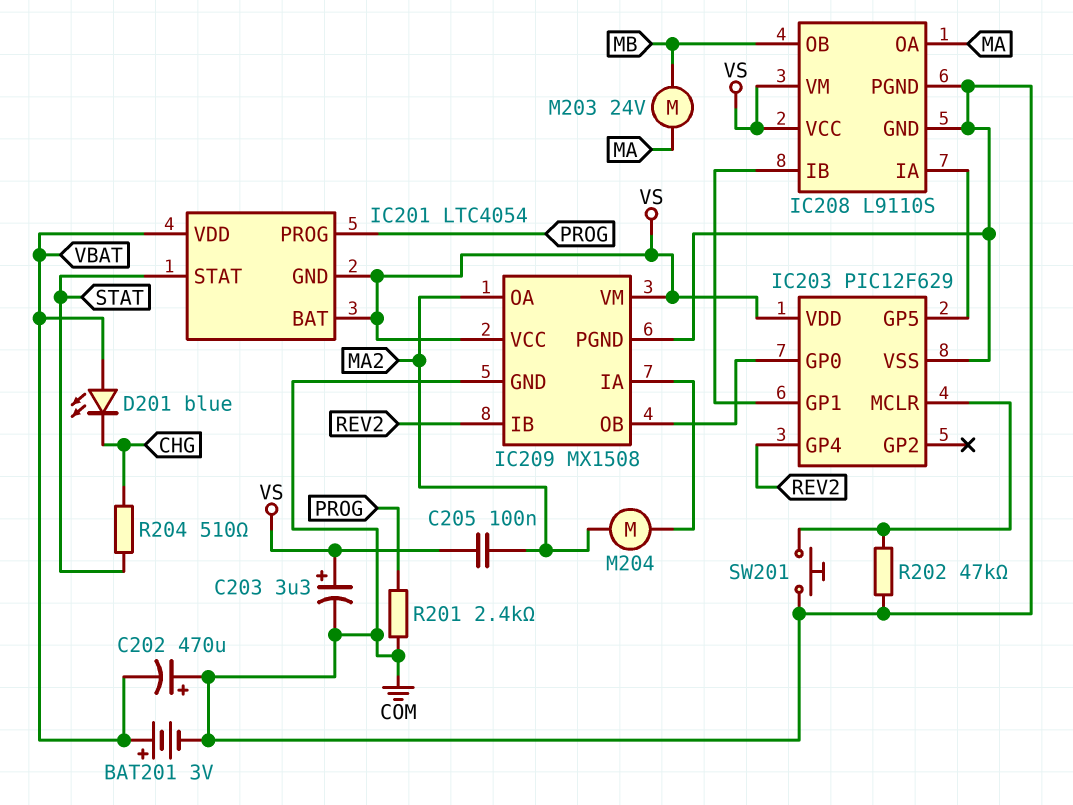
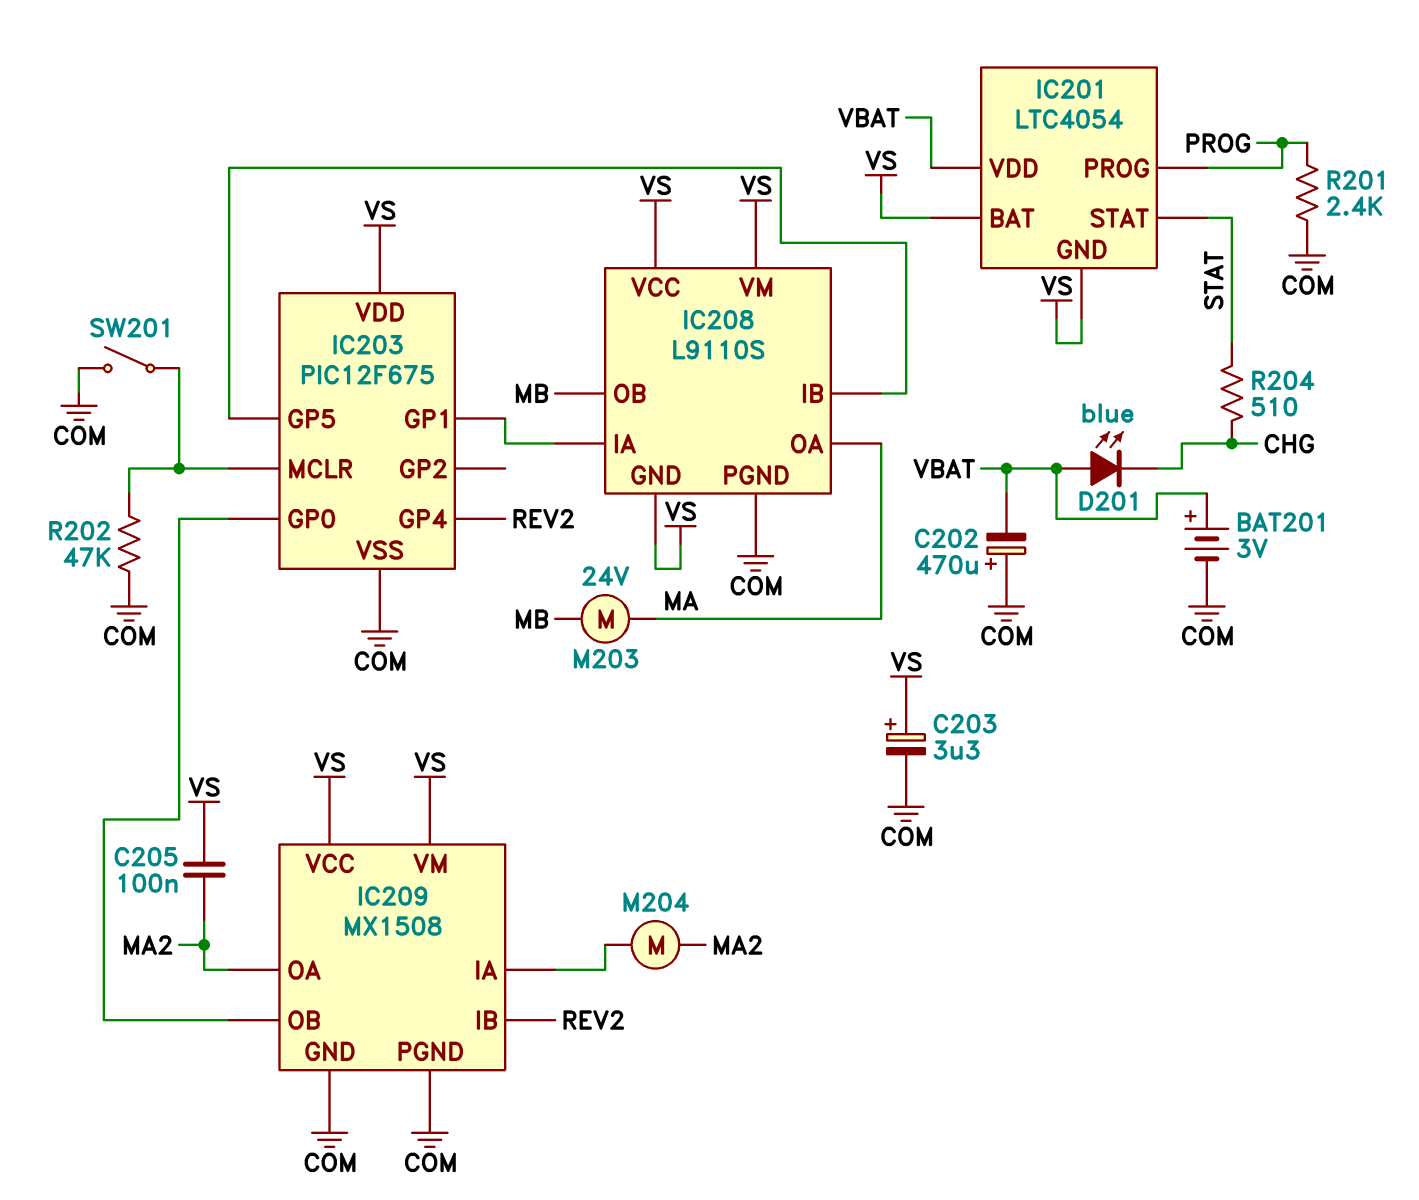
IC203: PIC12F629 -> PIC12F675
IC208 pin GND: COM -> VS
IC208 pin IA: IC203/GP5 -> IC203/GP1
IC208 pin IB: IC203/GP1 -> IC203/GP5
SW201: button (COM, IC203/MCLR) -> switch (COM, IC203/MCLR)

